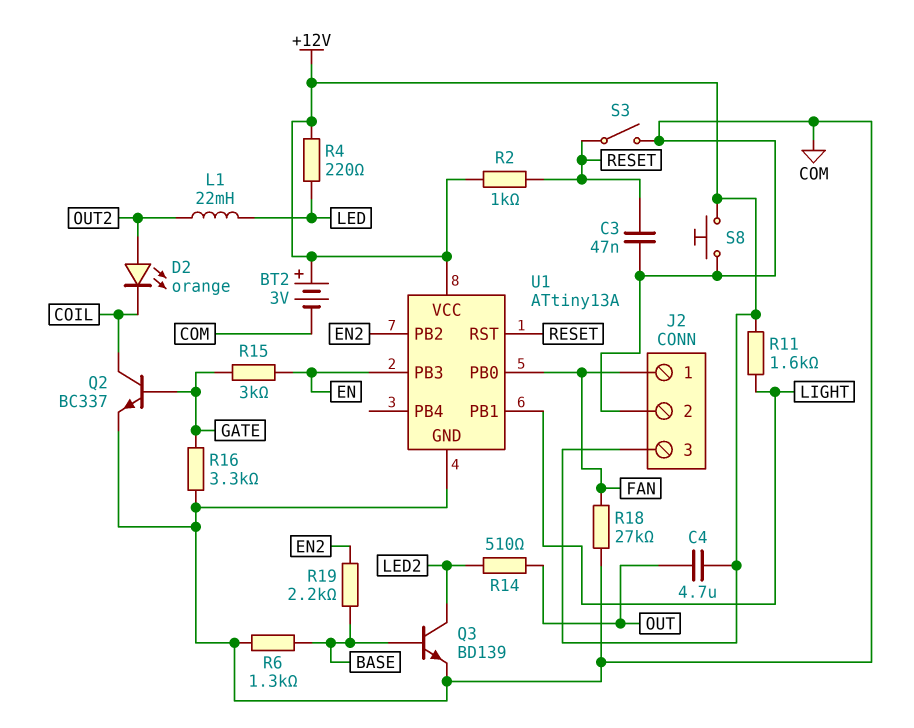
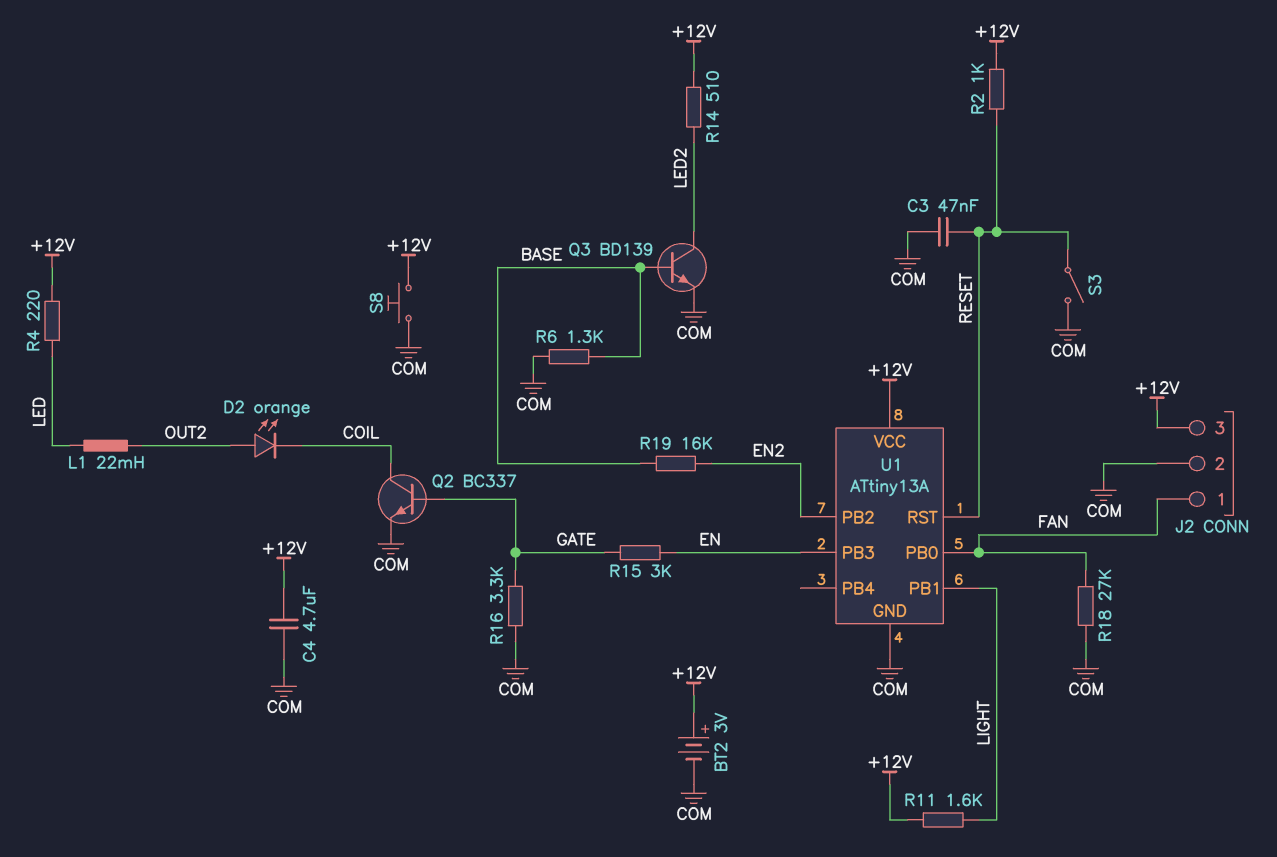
C4: 4.7uF (+12V, OUT) -> 4.7uF (+12V, COM)
R14: 510 (LED2, OUT) -> 510 (+12V, LED2)
R19: 2.2k (BASE, EN2) -> 16k (BASE, EN2)

